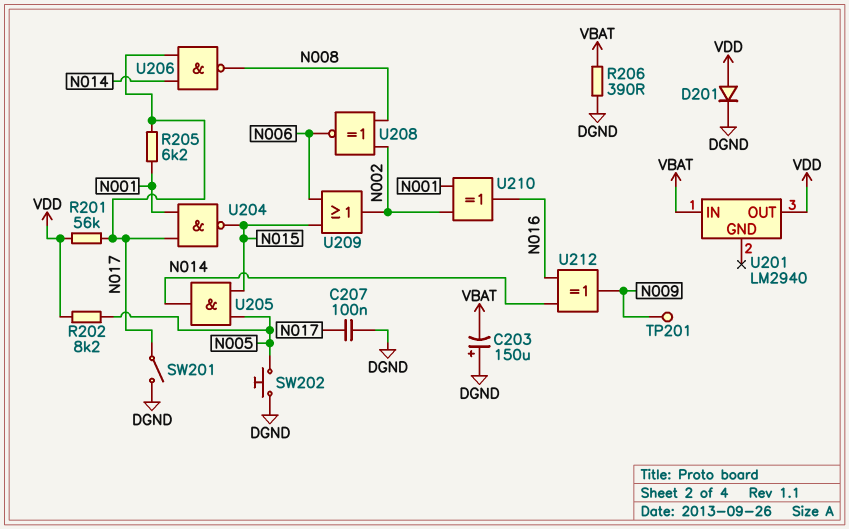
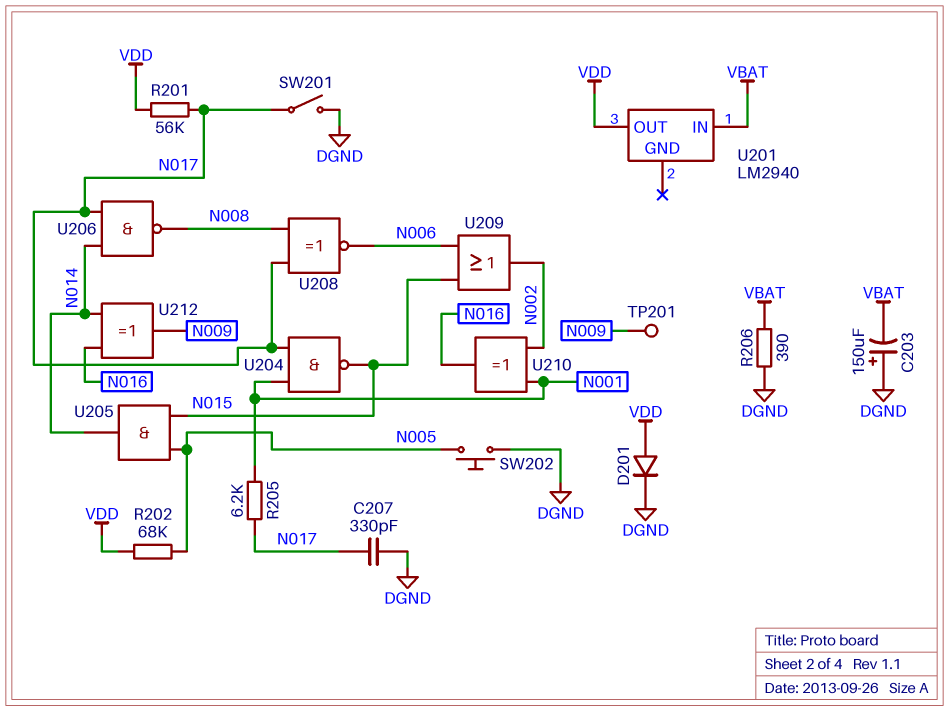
C207: 100nF (DGND, N017) -> 330pF (DGND, N017)
R202: 8.2k (N005, VDD) -> 68k (N005, VDD)
U208: XNOR (in N002, in N008, out N006) -> XNOR (in N008, in N017, out N006)

